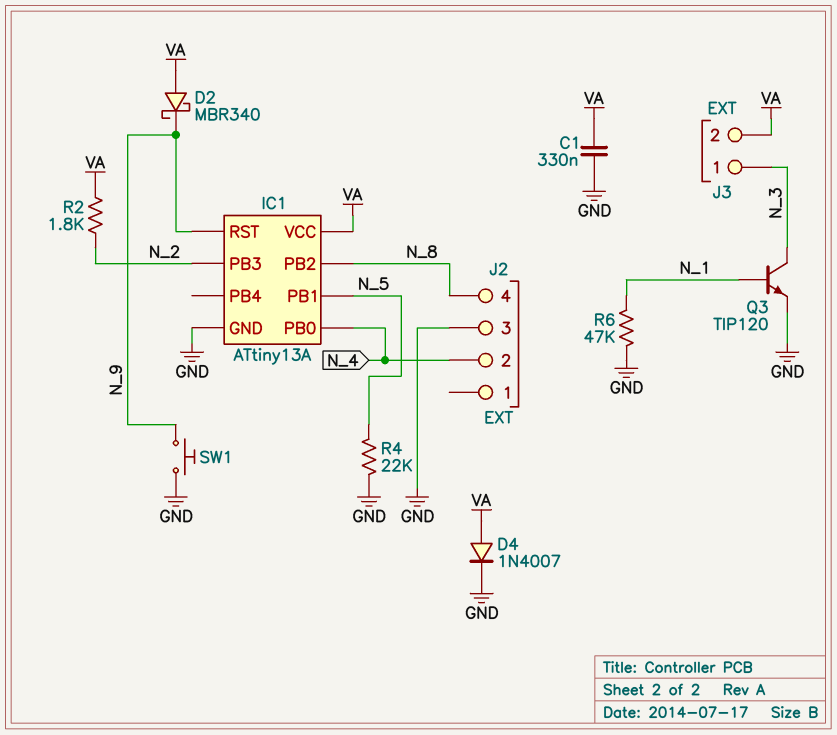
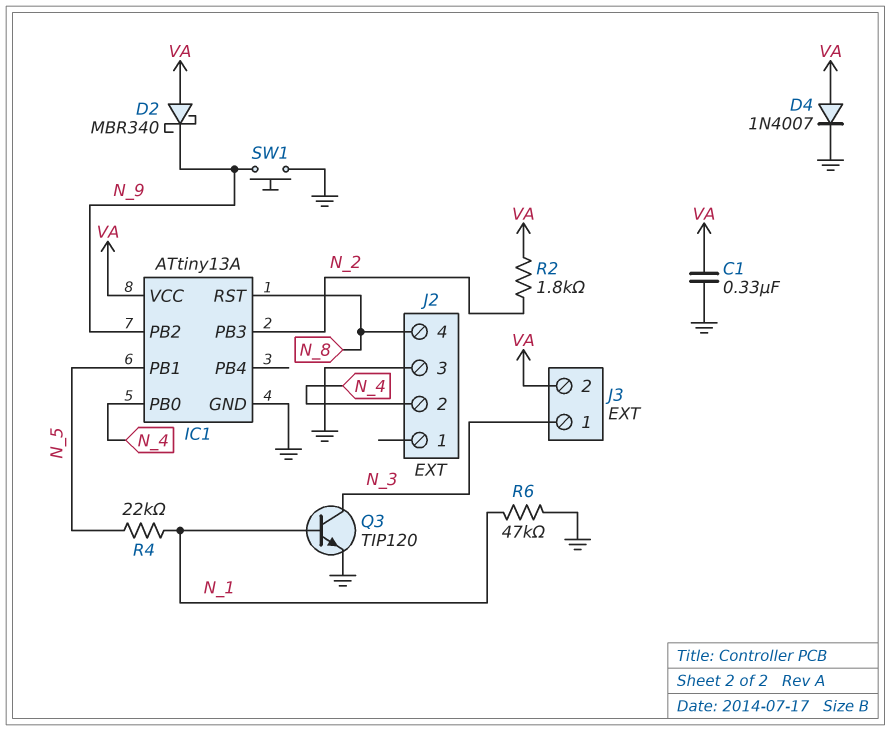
IC1 pin PB2: N_8 -> N_9
IC1 pin RST: N_9 -> N_8
R4: 22k (GND, N_5) -> 22k (N_1, N_5)

